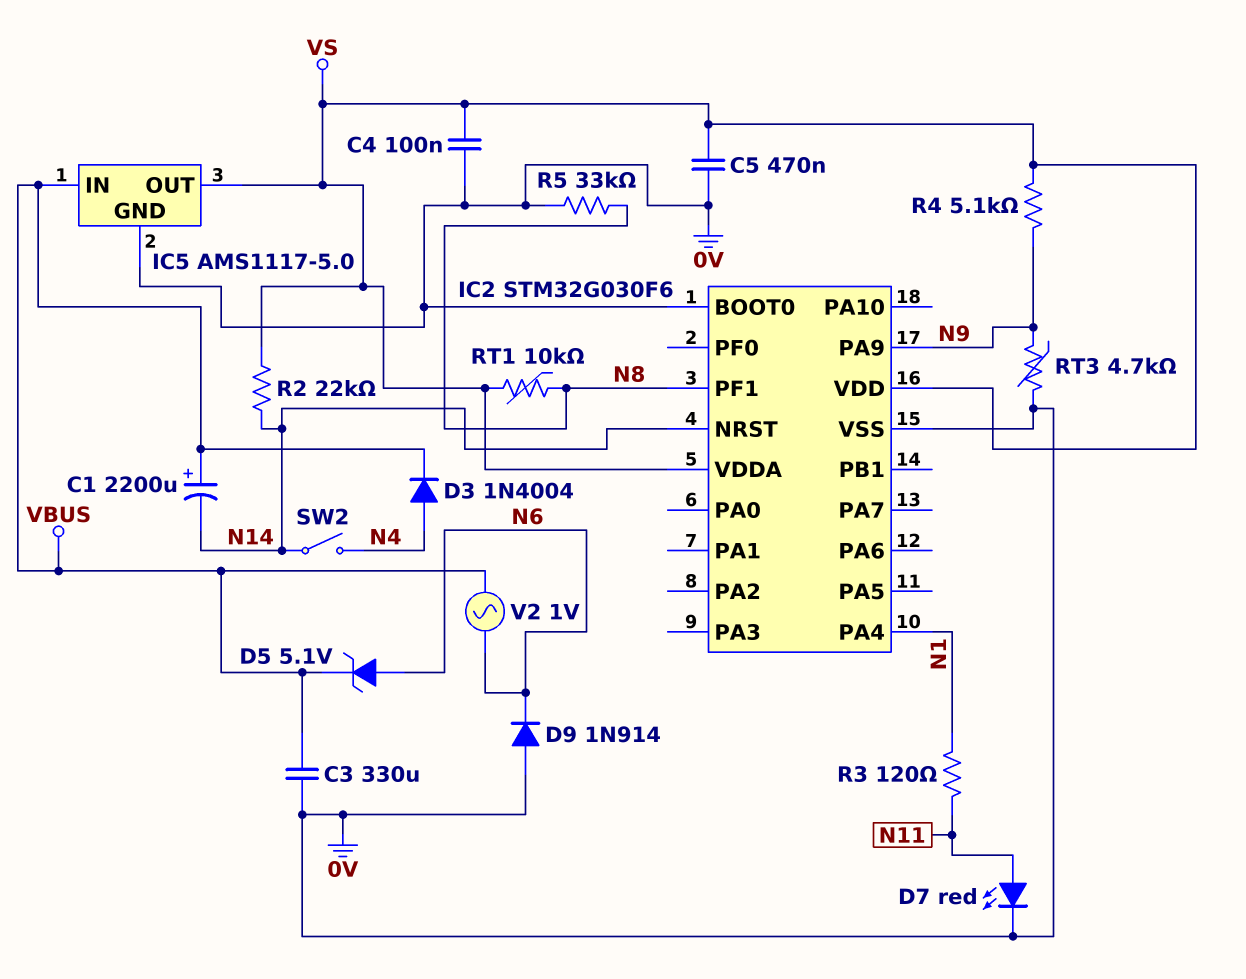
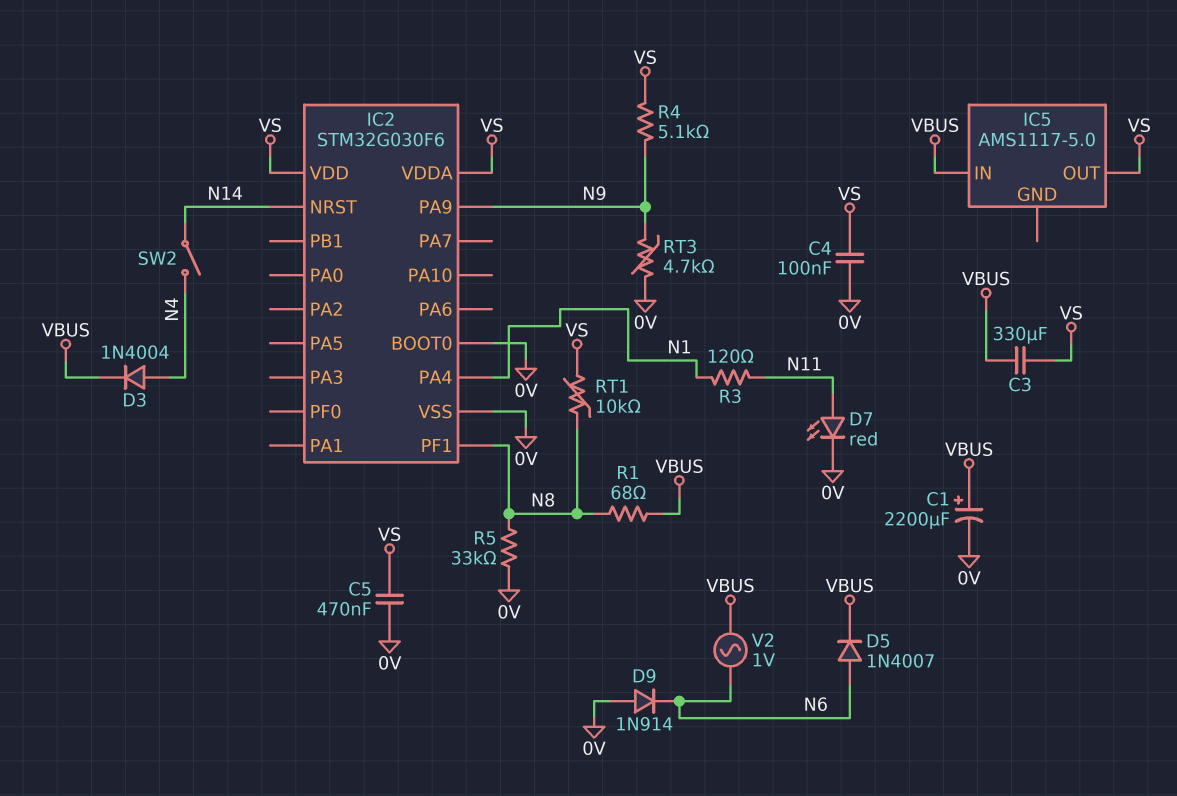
C1: 2200uF (plus VBUS, minus N14) -> 2200uF (plus VBUS, minus 0V)
C3: 330uF (0V, VBUS) -> 330uF (VBUS, VS)
D5: zener 5.1V (A N6, K VBUS) -> diode 1N4007 (A N6, K VBUS)
IC5 pin GND: 0V -> none
R1: none -> 68 (N8, VBUS)
R2: 22k (N14, VS) -> none

